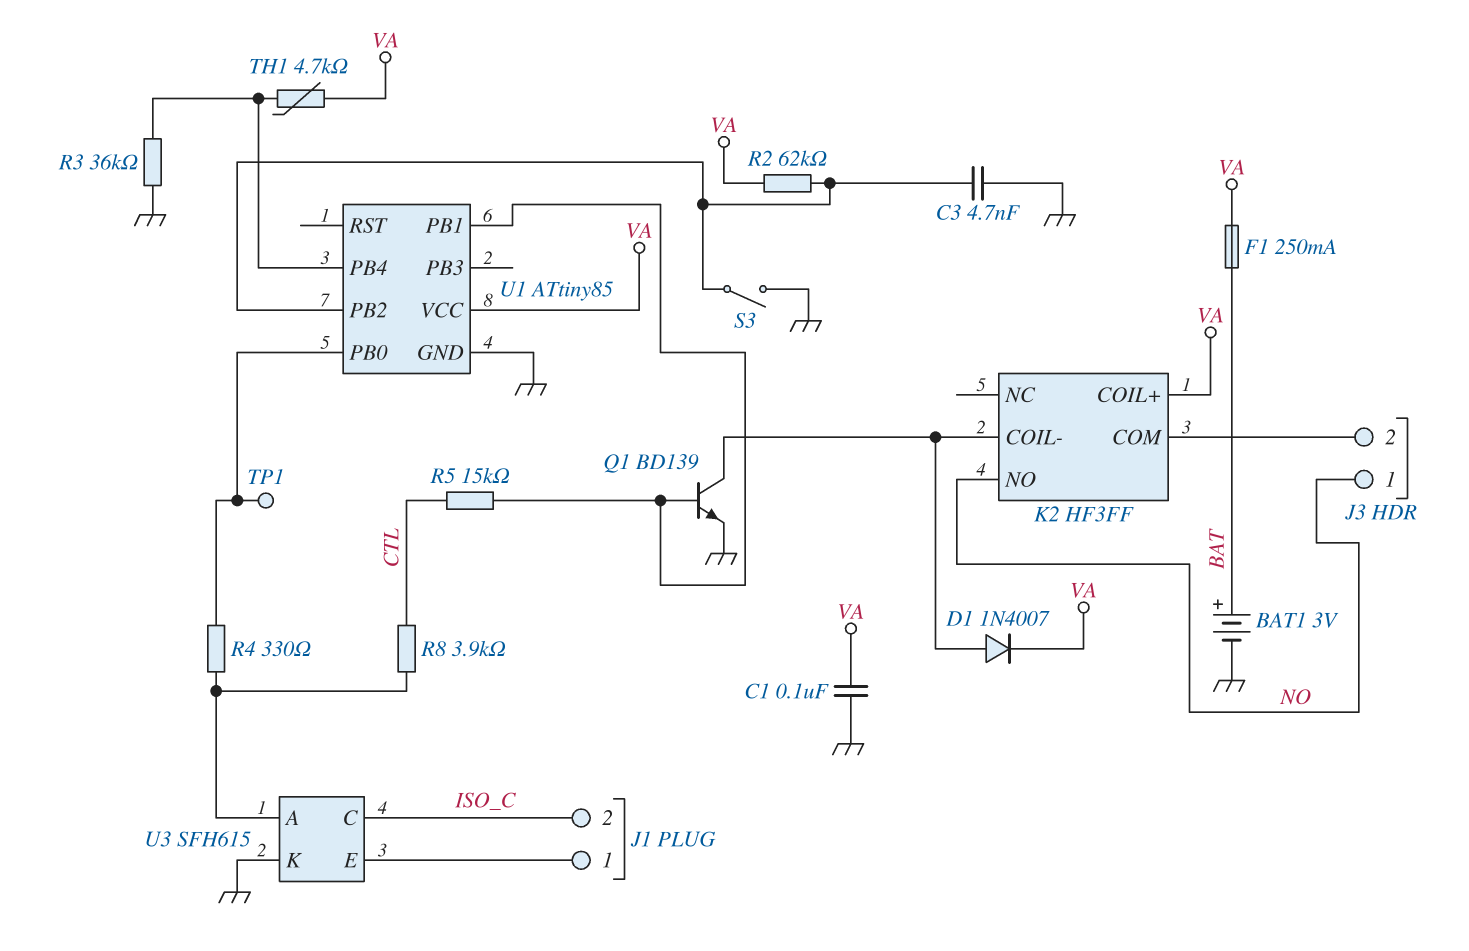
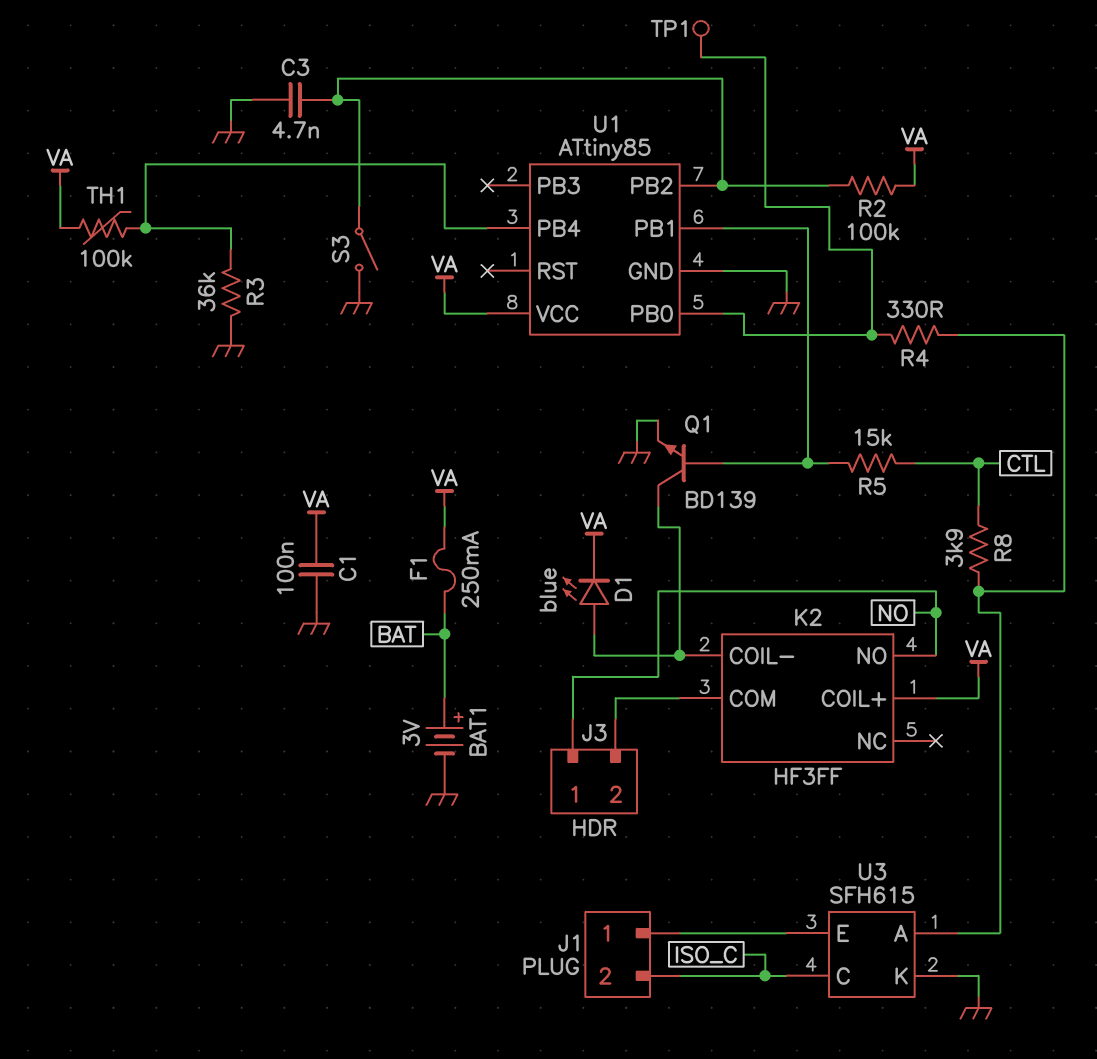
D1: diode 1N4007 (A K2/COIL-, K VA) -> LED blue (A K2/COIL-, K VA)
R2: 62k (U1/PB2, VA) -> 100k (U1/PB2, VA)
TH1: 4.7k (U1/PB4, VA) -> 100k (U1/PB4, VA)

